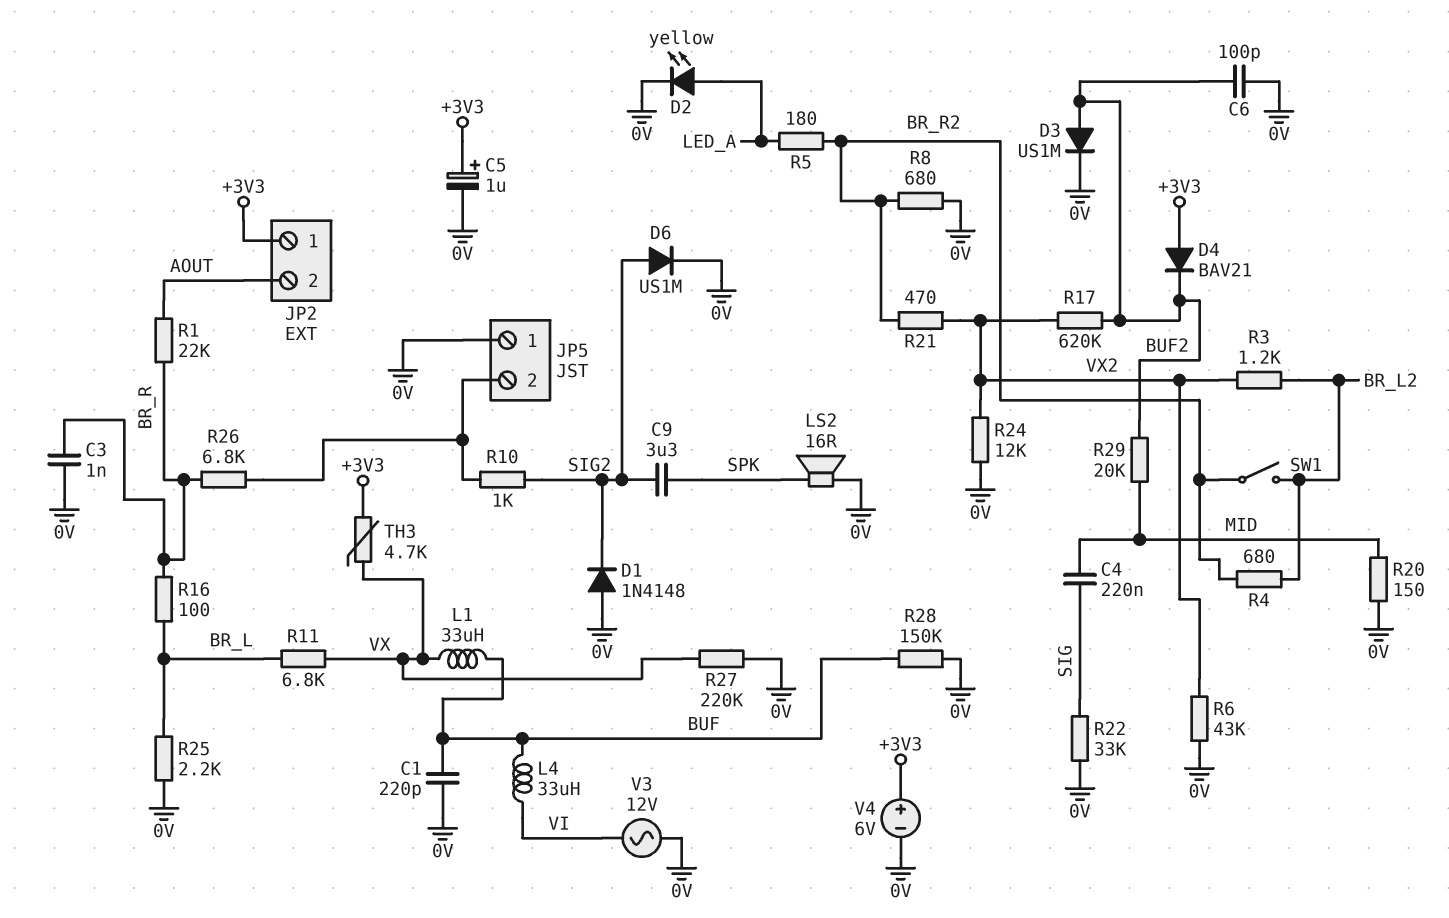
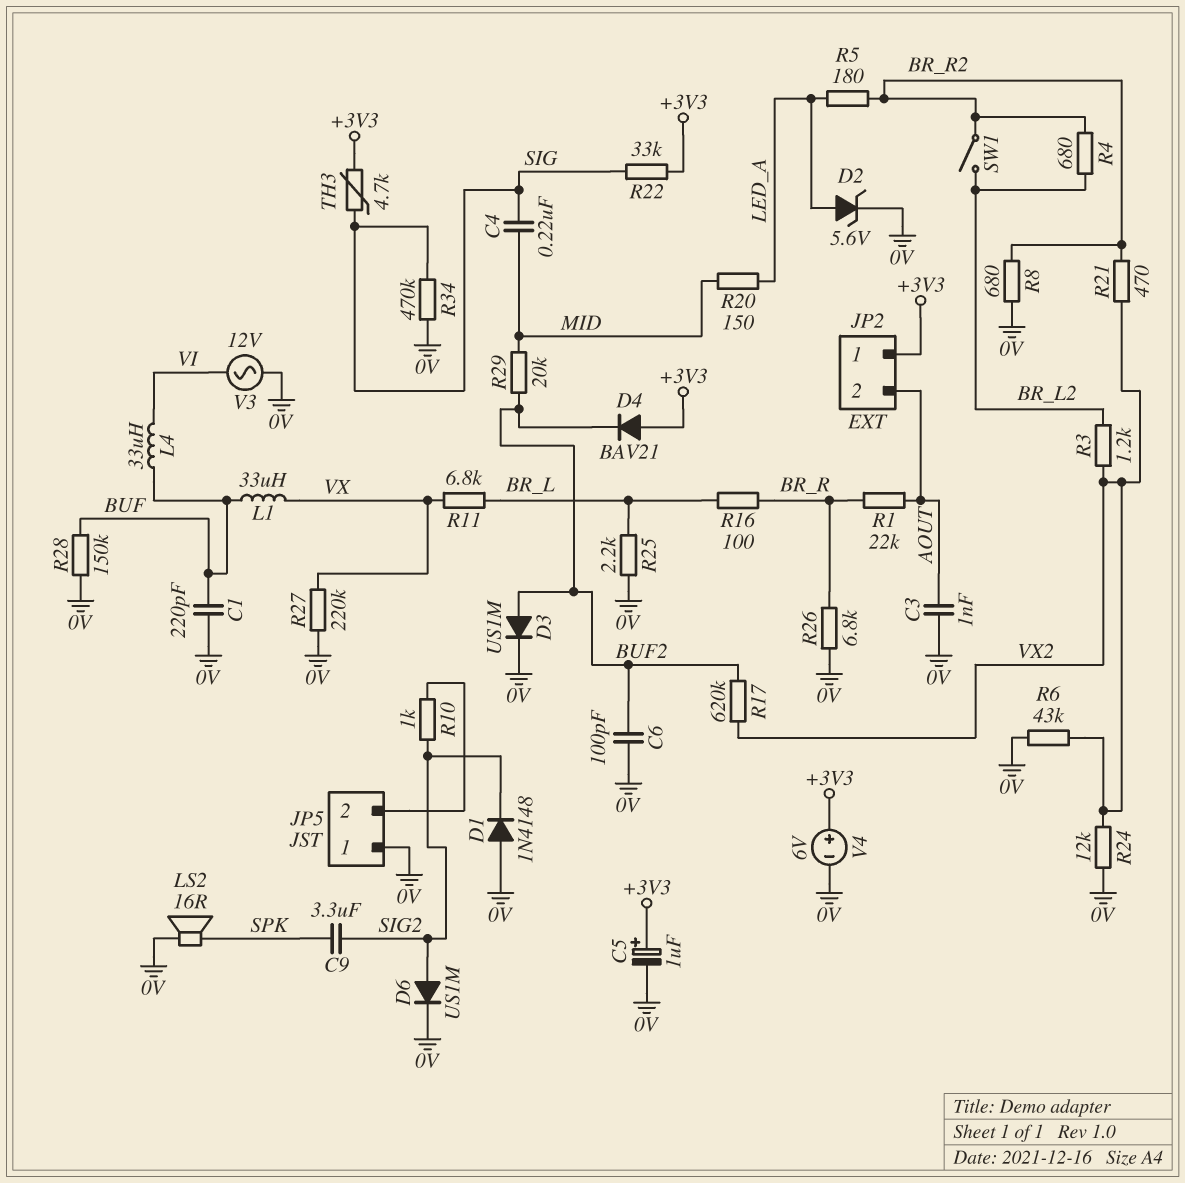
C3: 1nF (0V, BR_R) -> 1nF (0V, AOUT)
D2: LED yellow (A LED_A, K 0V) -> zener 5.6V (A LED_A, K 0V)
R20: 150 (0V, MID) -> 150 (LED_A, MID)
R22: 33k (0V, SIG) -> 33k (+3V3, SIG)
R26: 6.8k (BR_R, JP5/2) -> 6.8k (0V, BR_R)
R34: none -> 470k (0V, SIG)
TH3: 4.7k (+3V3, VX) -> 4.7k (+3V3, SIG)

